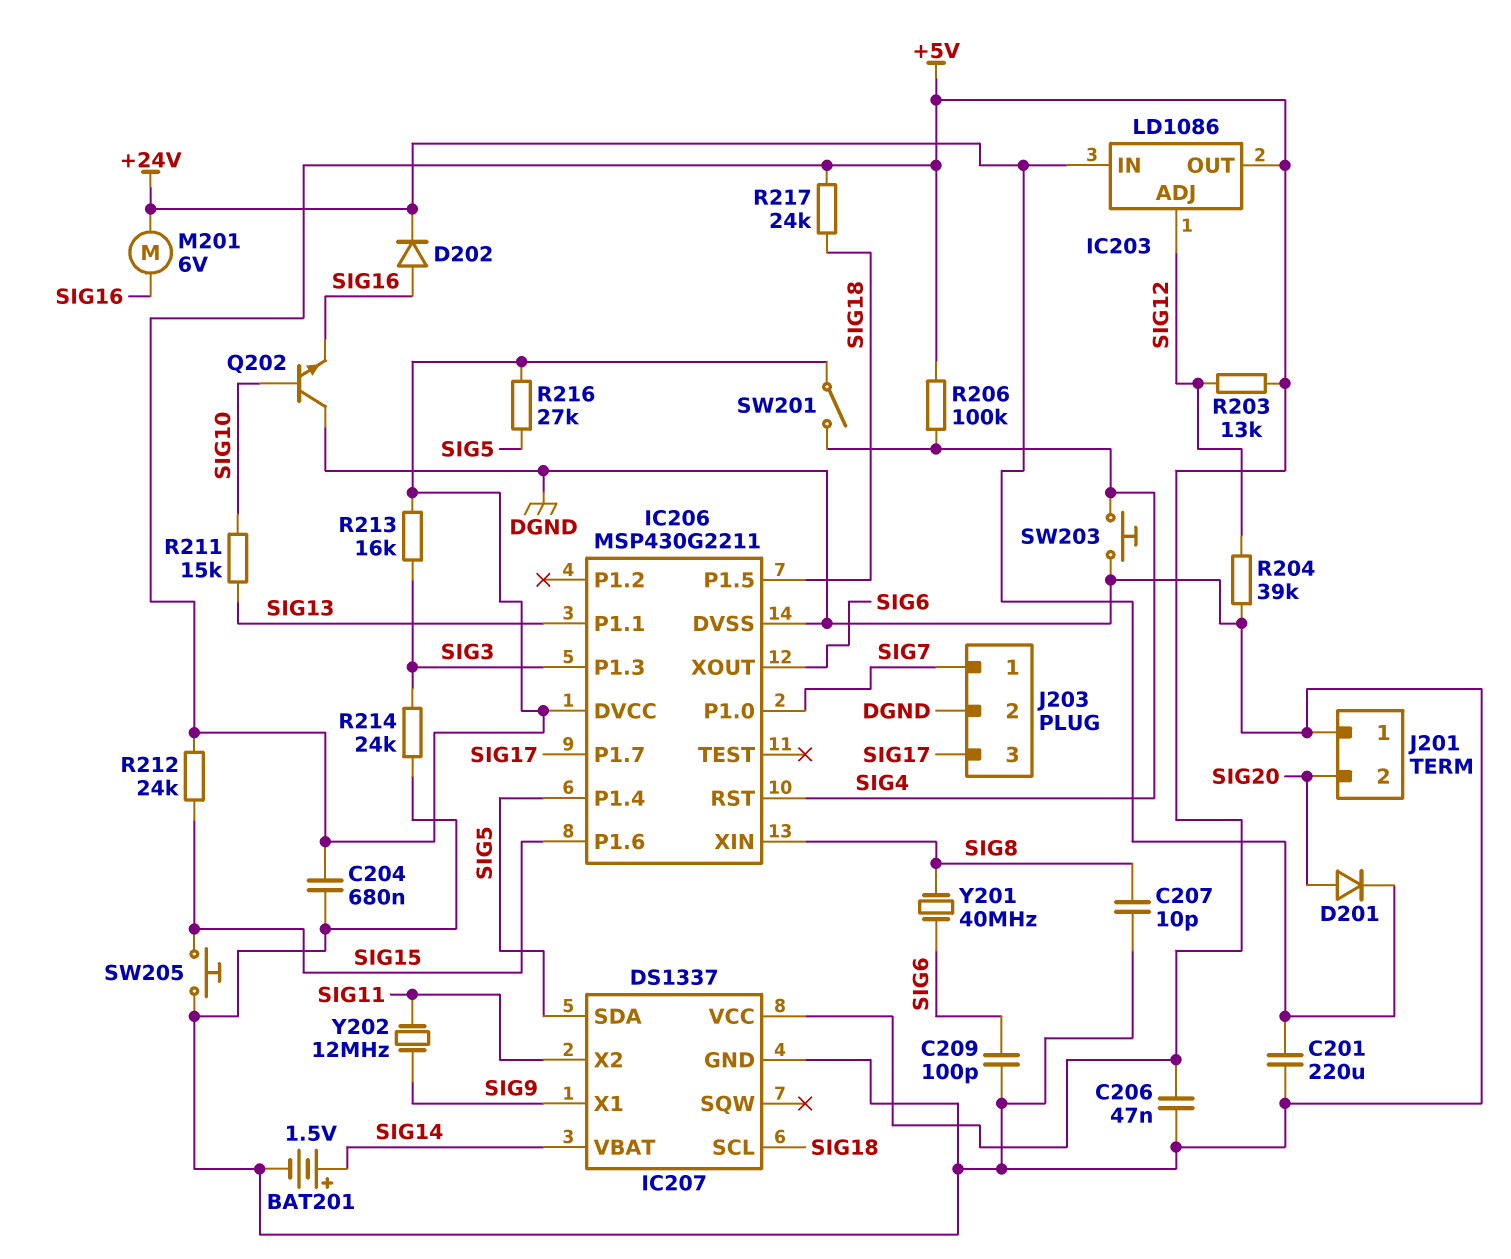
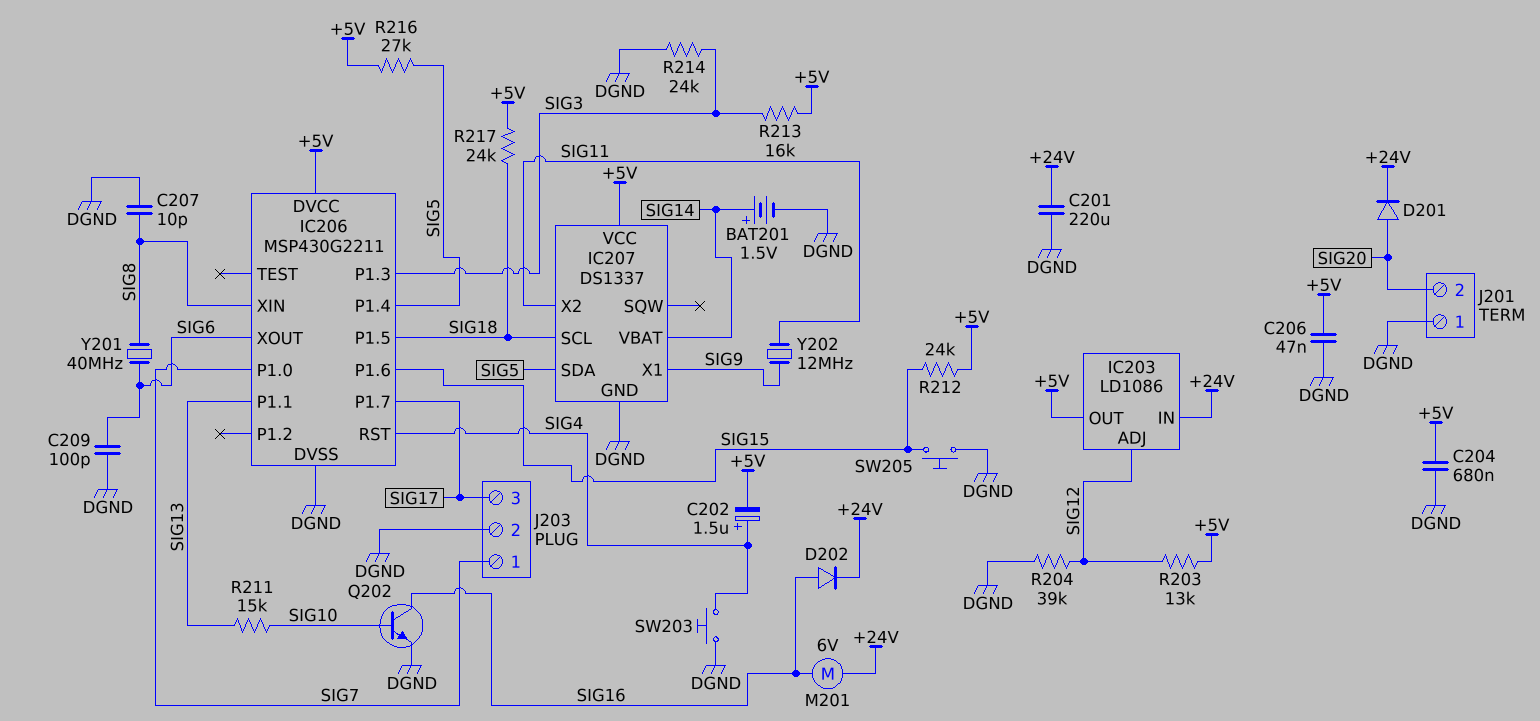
C202: none -> 1.5uF (plus SIG4, minus +5V)
Q202: NPN (B SIG10, C DGND, E SIG16) -> NPN (B SIG10, C SIG16, E DGND)
R206: 100k (+5V, SIG4) -> none
SW201: switch (+5V, SIG4) -> none

